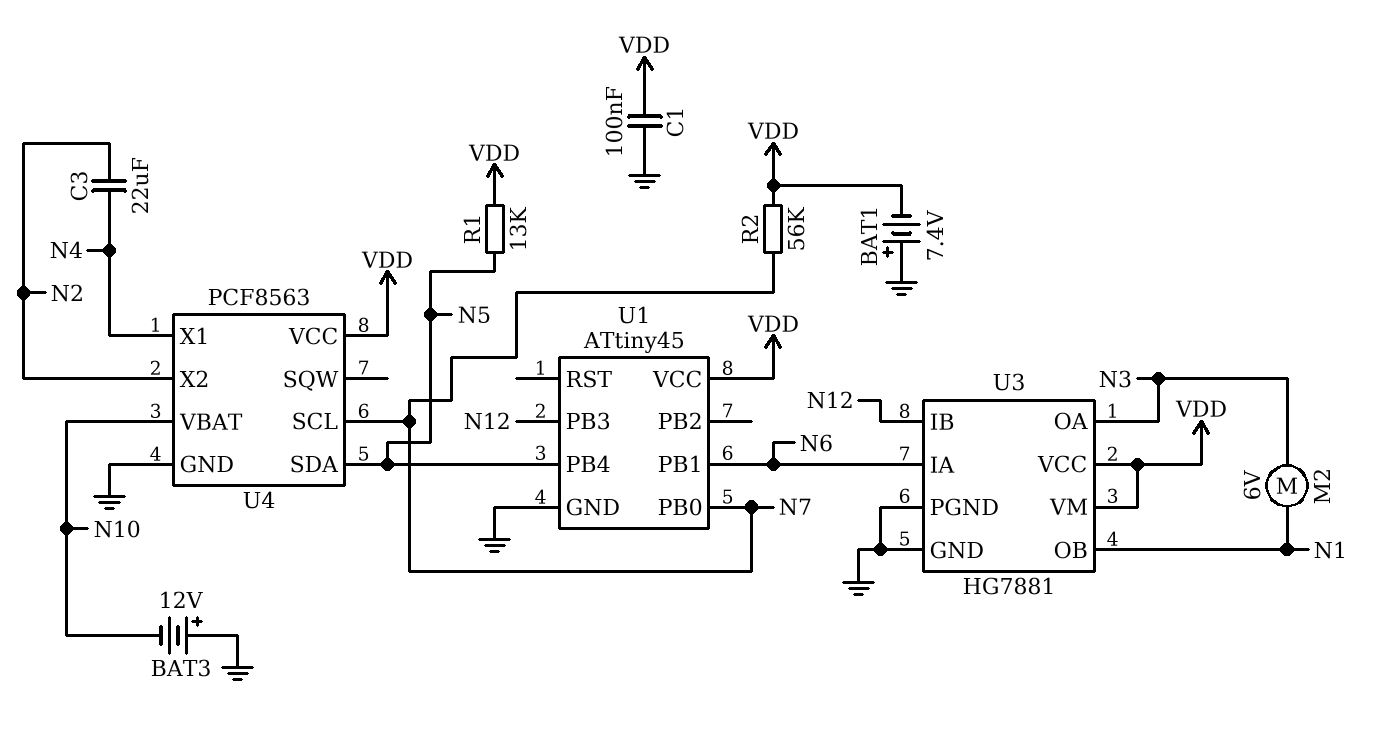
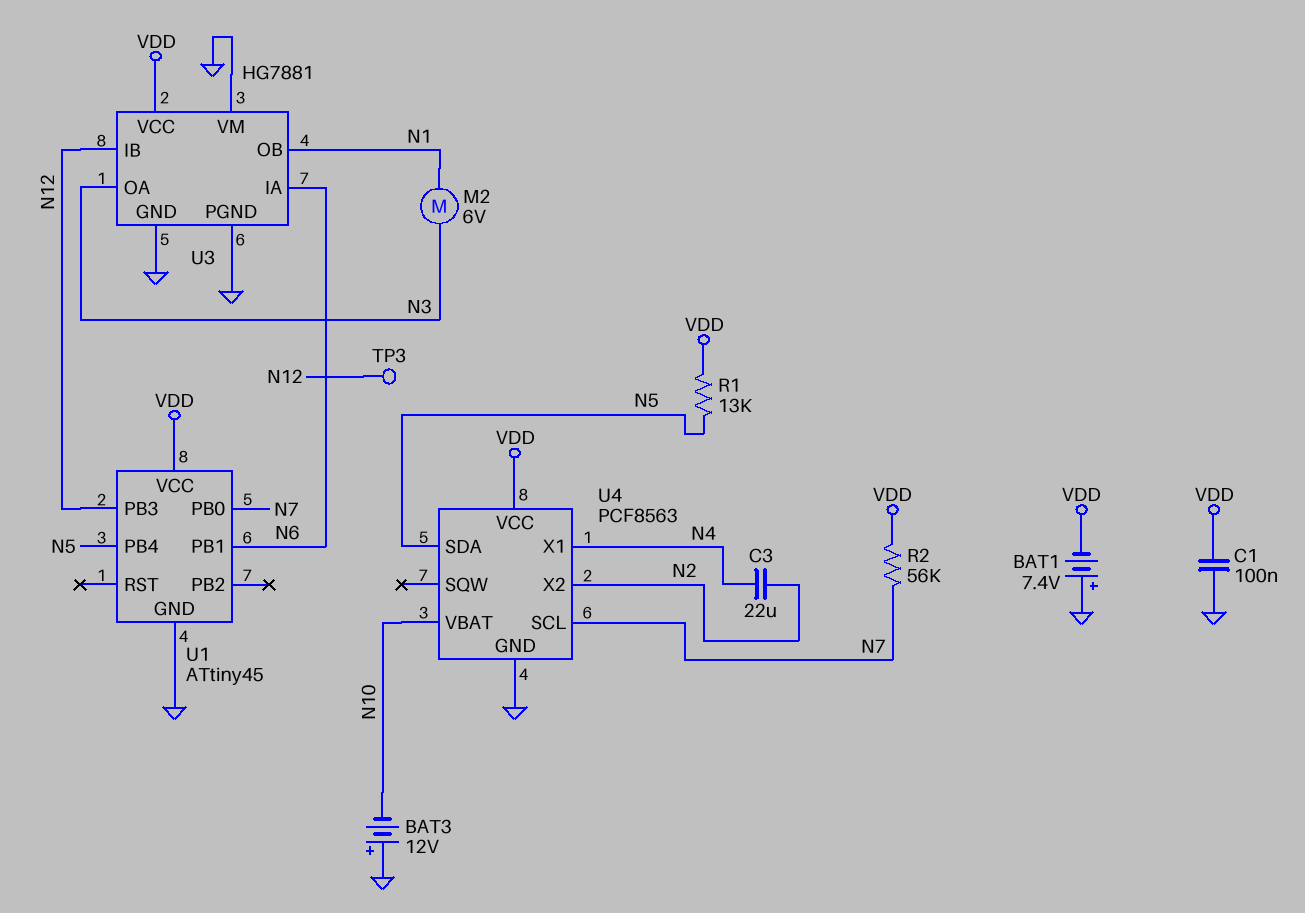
TP3: none -> test point (N12)
U3 pin VM: VDD -> GND

